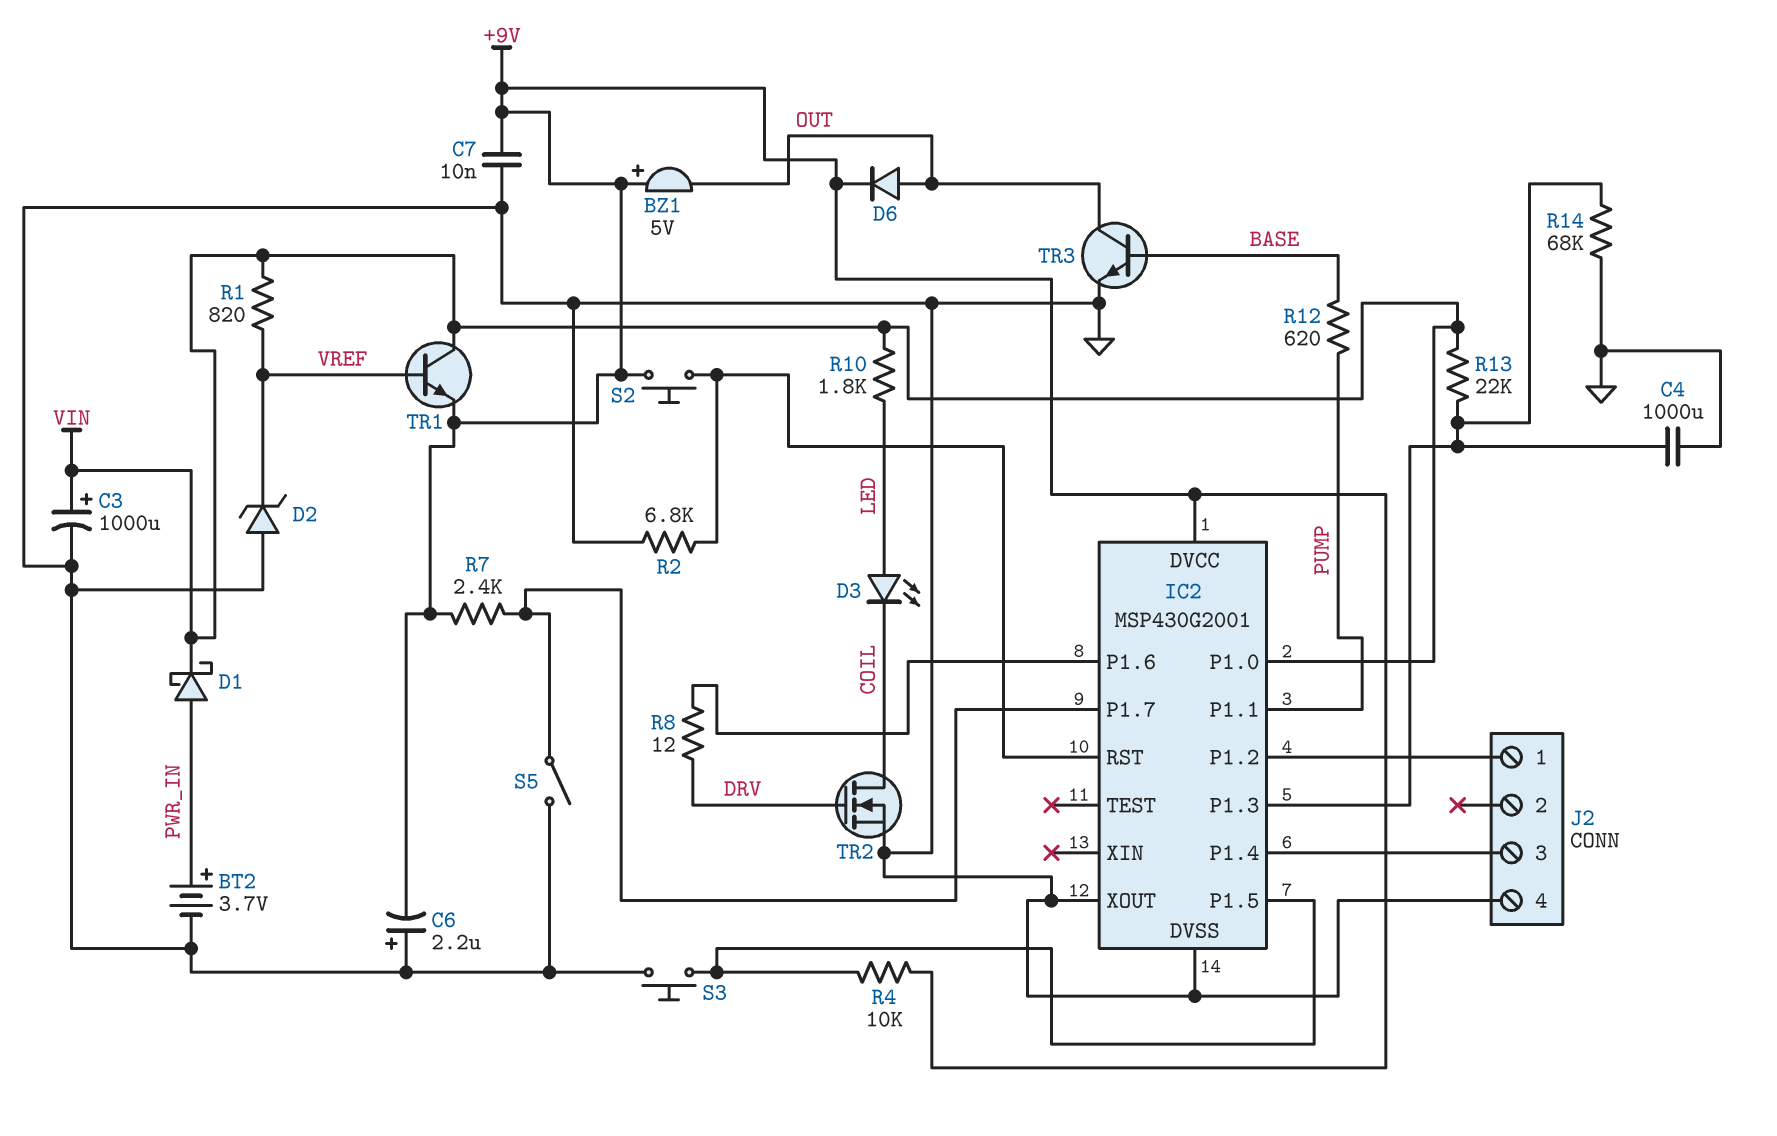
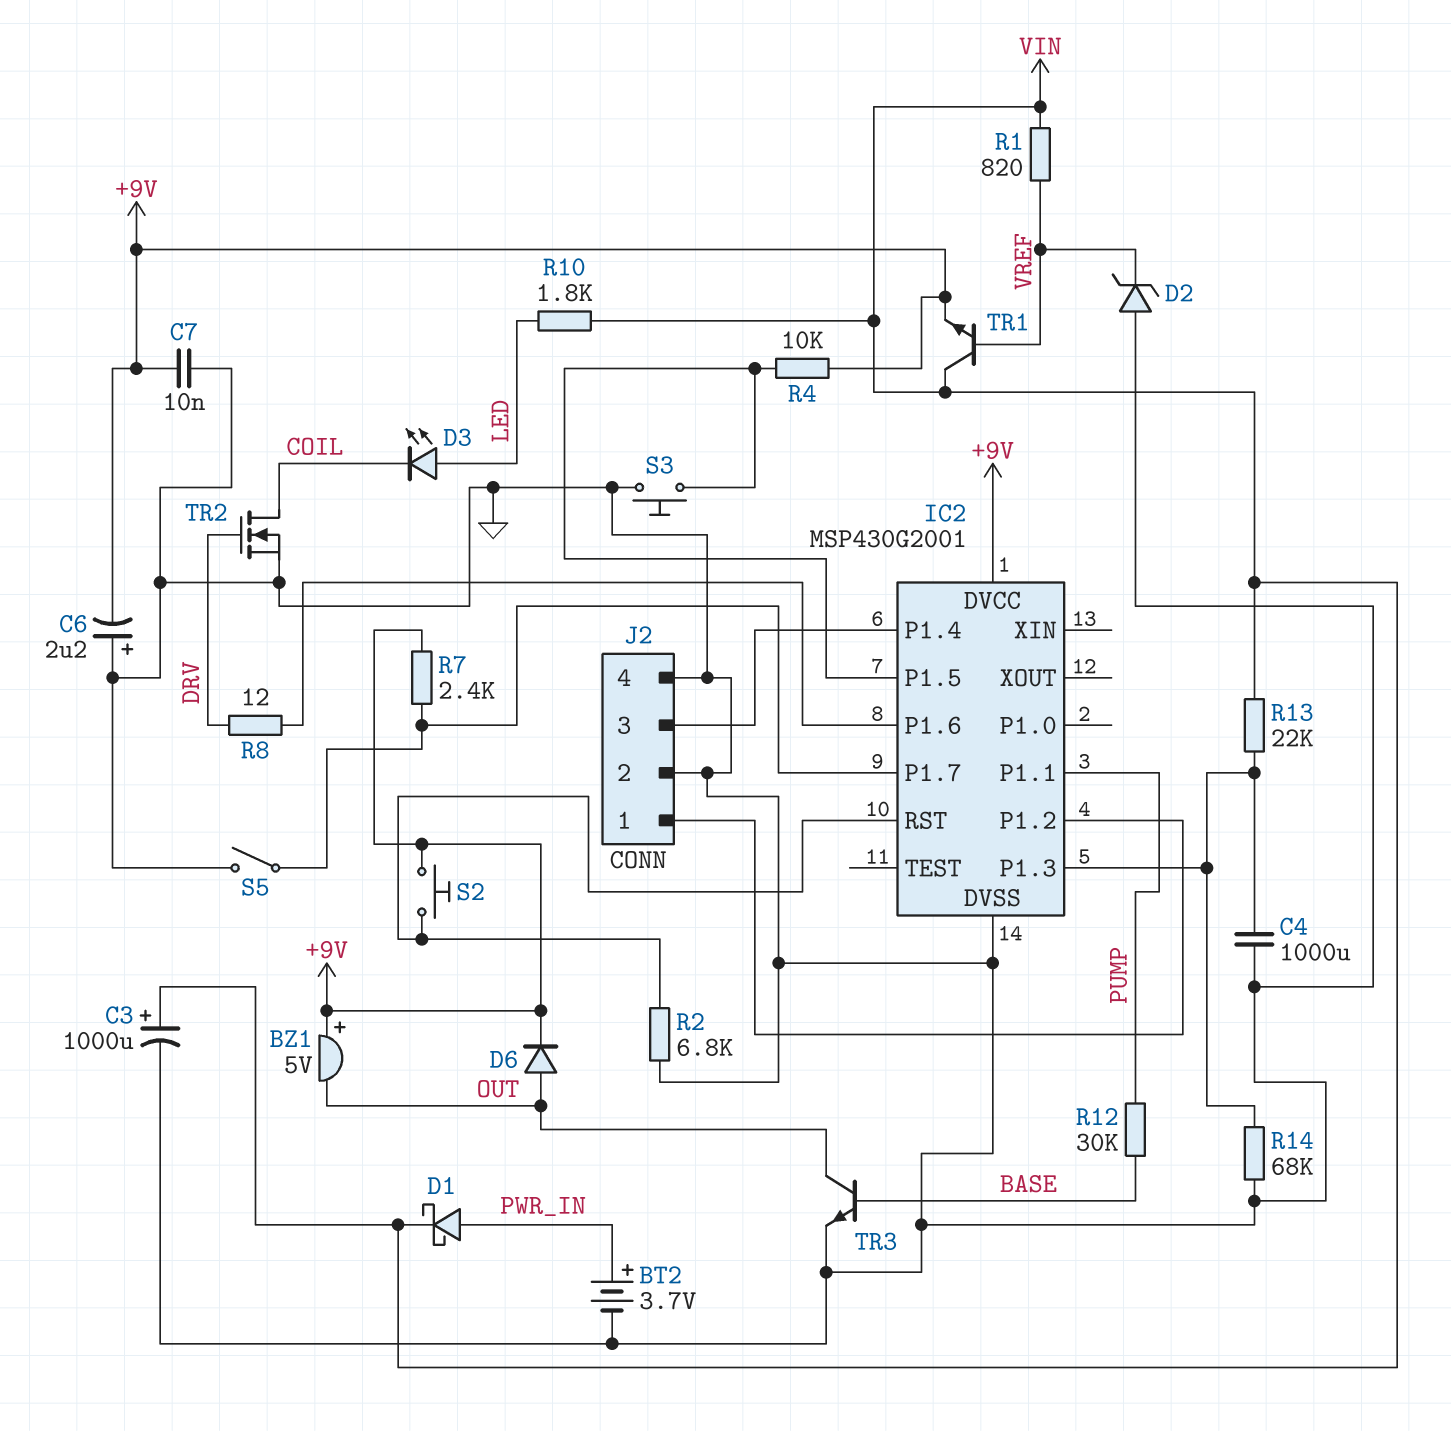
IC2 pin P1.0: VIN -> none
IC2 pin XOUT: GND -> none
J2 pin 2: none -> GND
R12: 620 (BASE, PUMP) -> 30k (BASE, PUMP)

